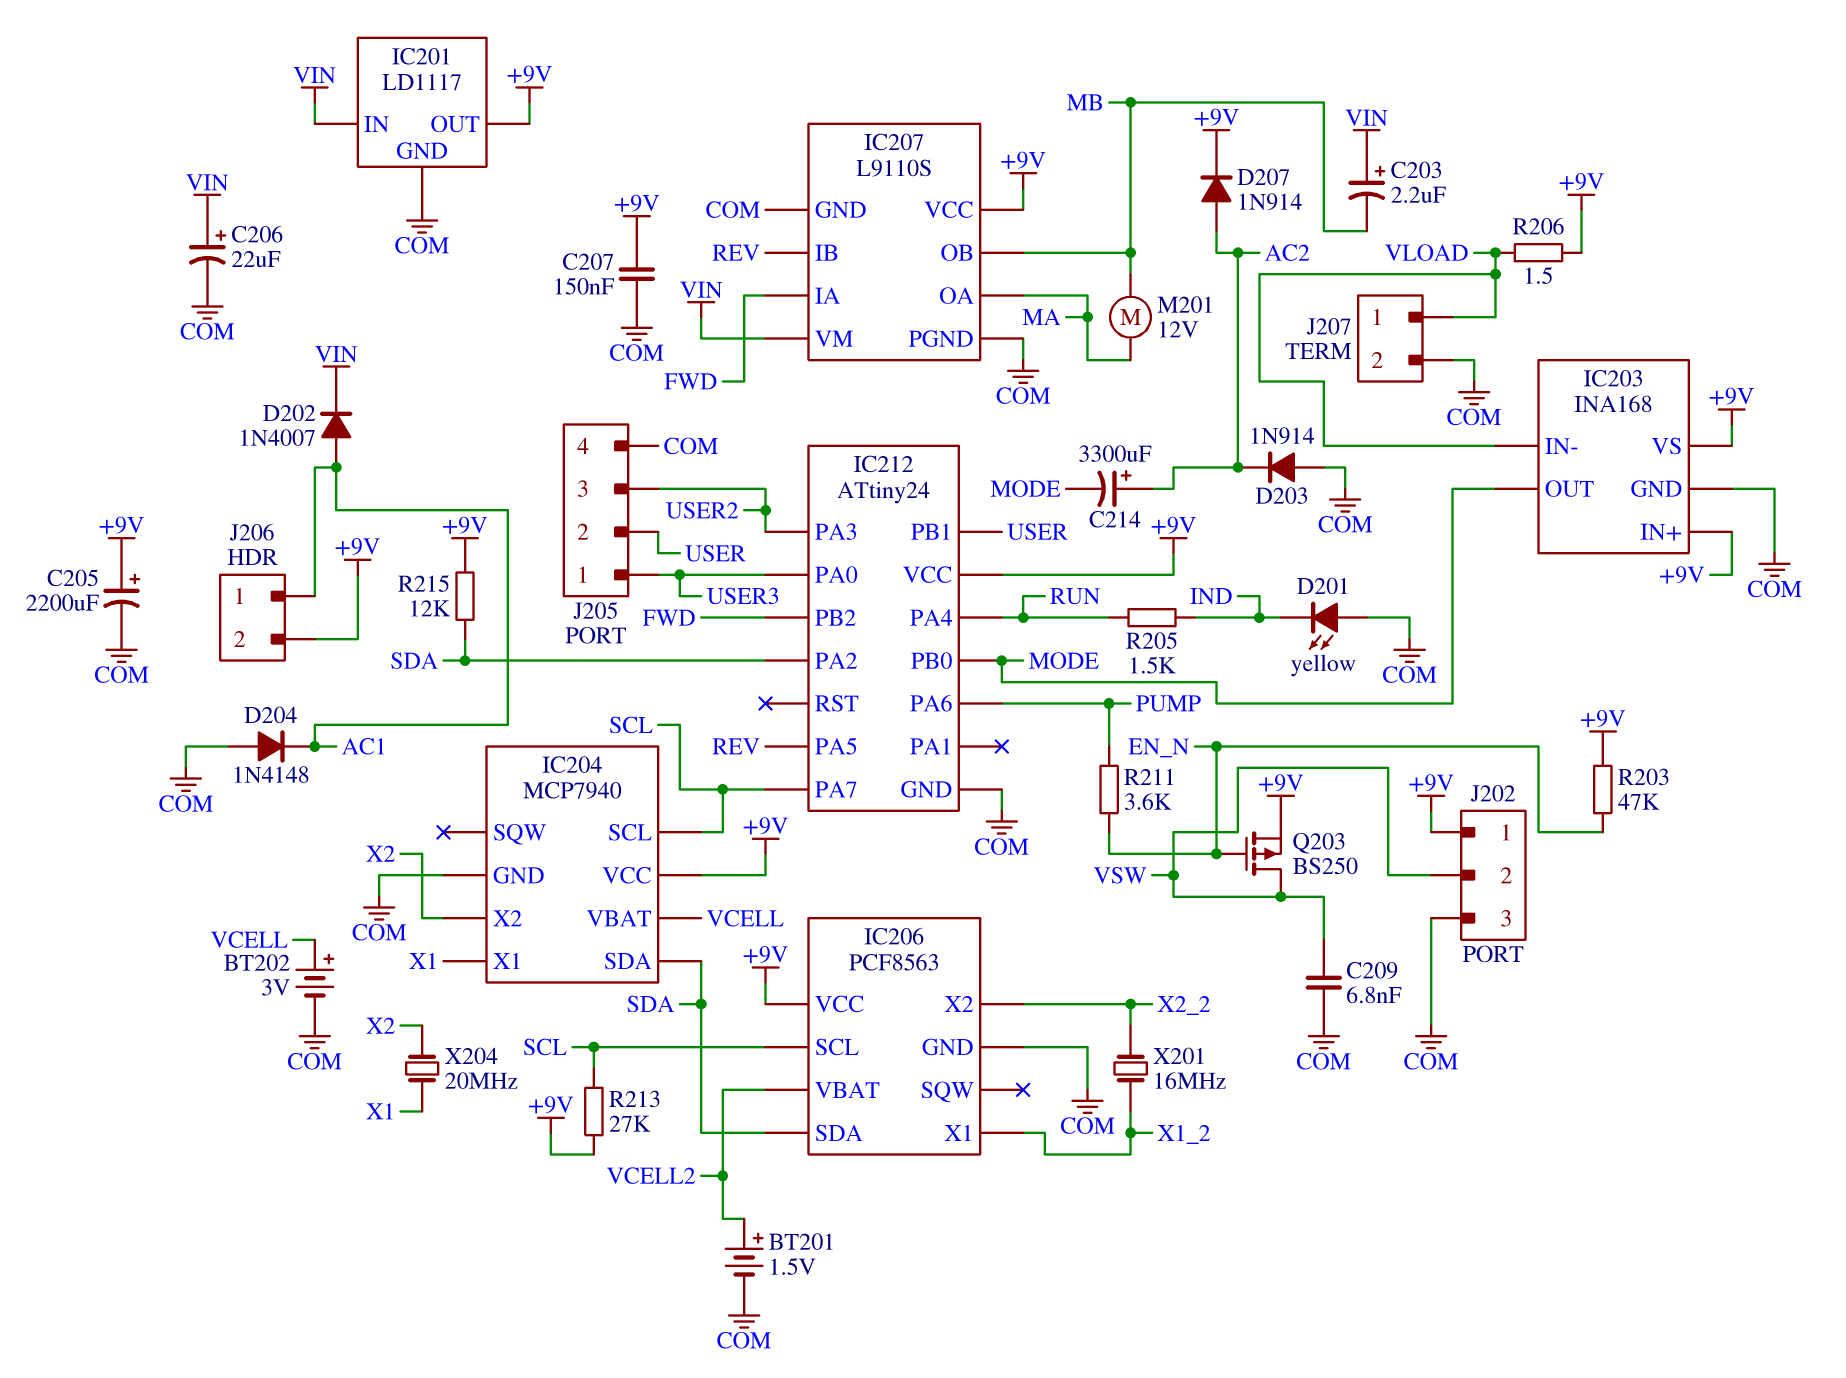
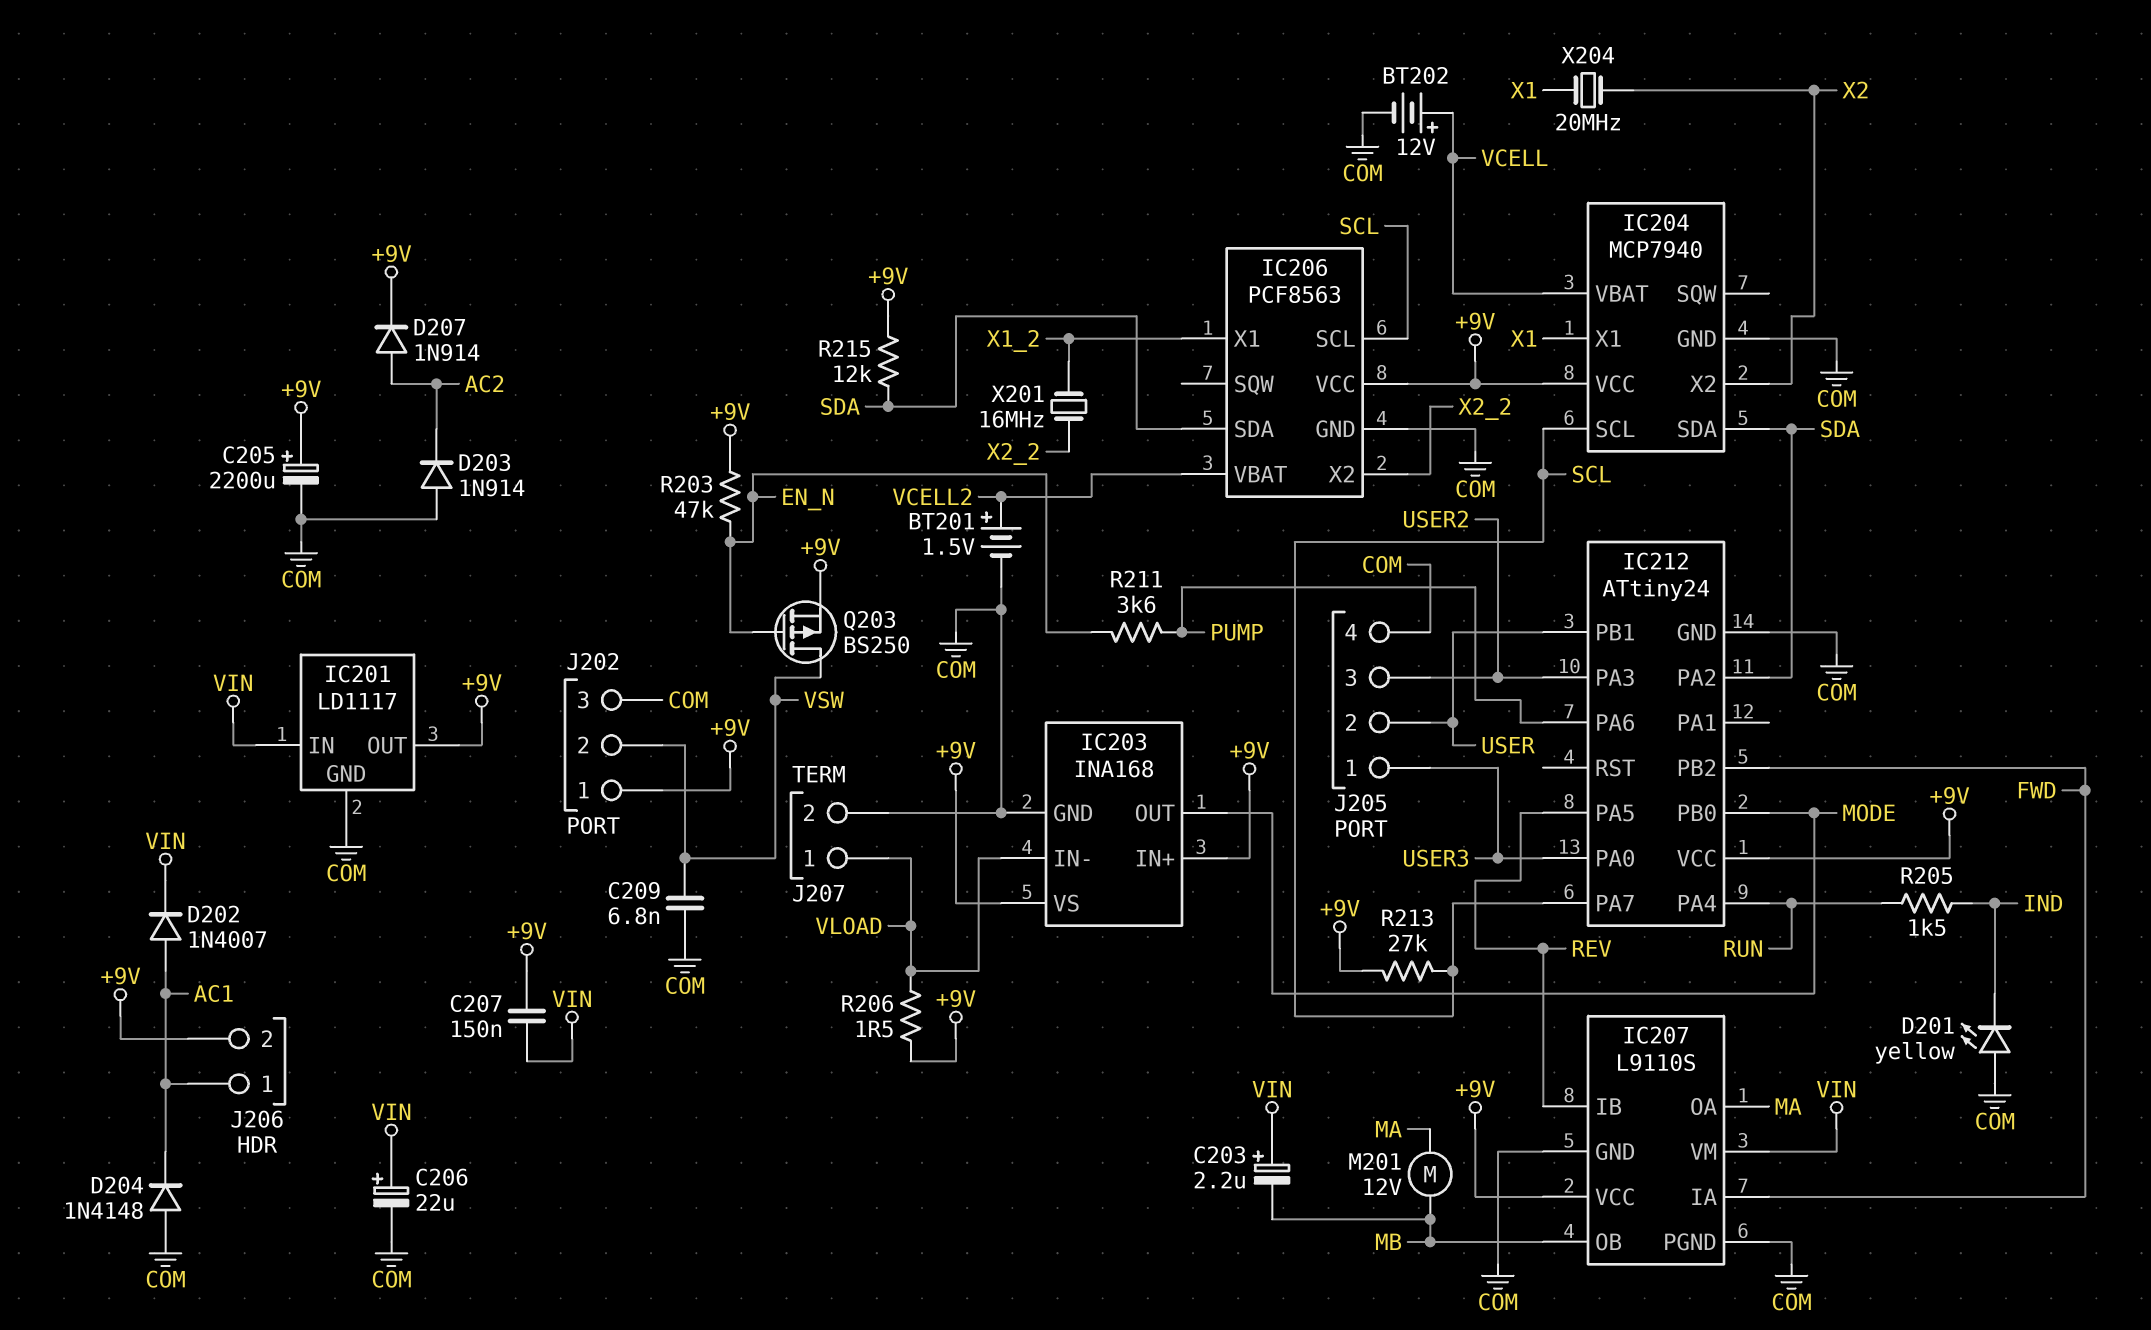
BT202: 3V (plus VCELL, minus COM) -> 12V (plus VCELL, minus COM)
C207: 150nF (+9V, COM) -> 150nF (+9V, VIN)
C214: 3300uF (plus AC2, minus MODE) -> none

